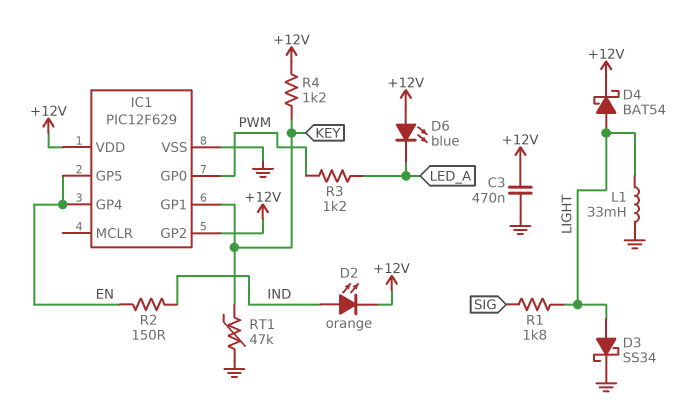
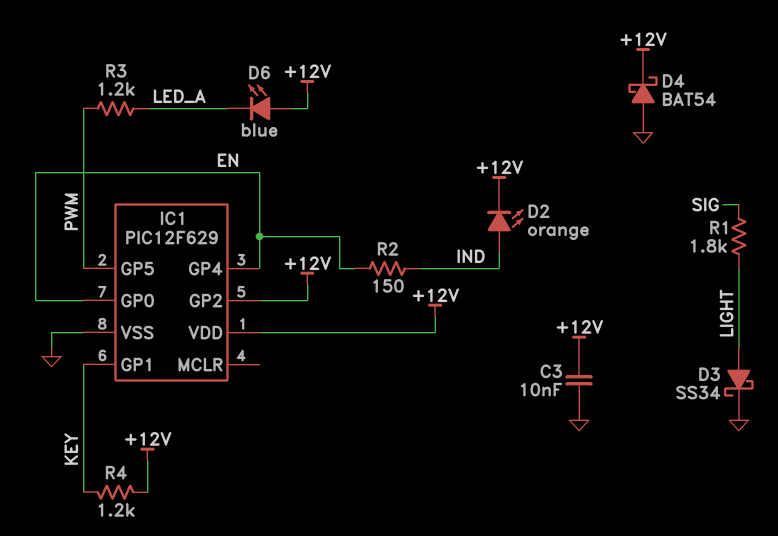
C3: 470nF (+12V, GND) -> 10nF (+12V, GND)
D4: schottky BAT54 (A LIGHT, K +12V) -> schottky BAT54 (A GND, K +12V)
IC1 pin GP0: PWM -> EN
IC1 pin GP5: EN -> PWM
L1: 33mH (GND, LIGHT) -> none
RT1: 47k (GND, KEY) -> none

